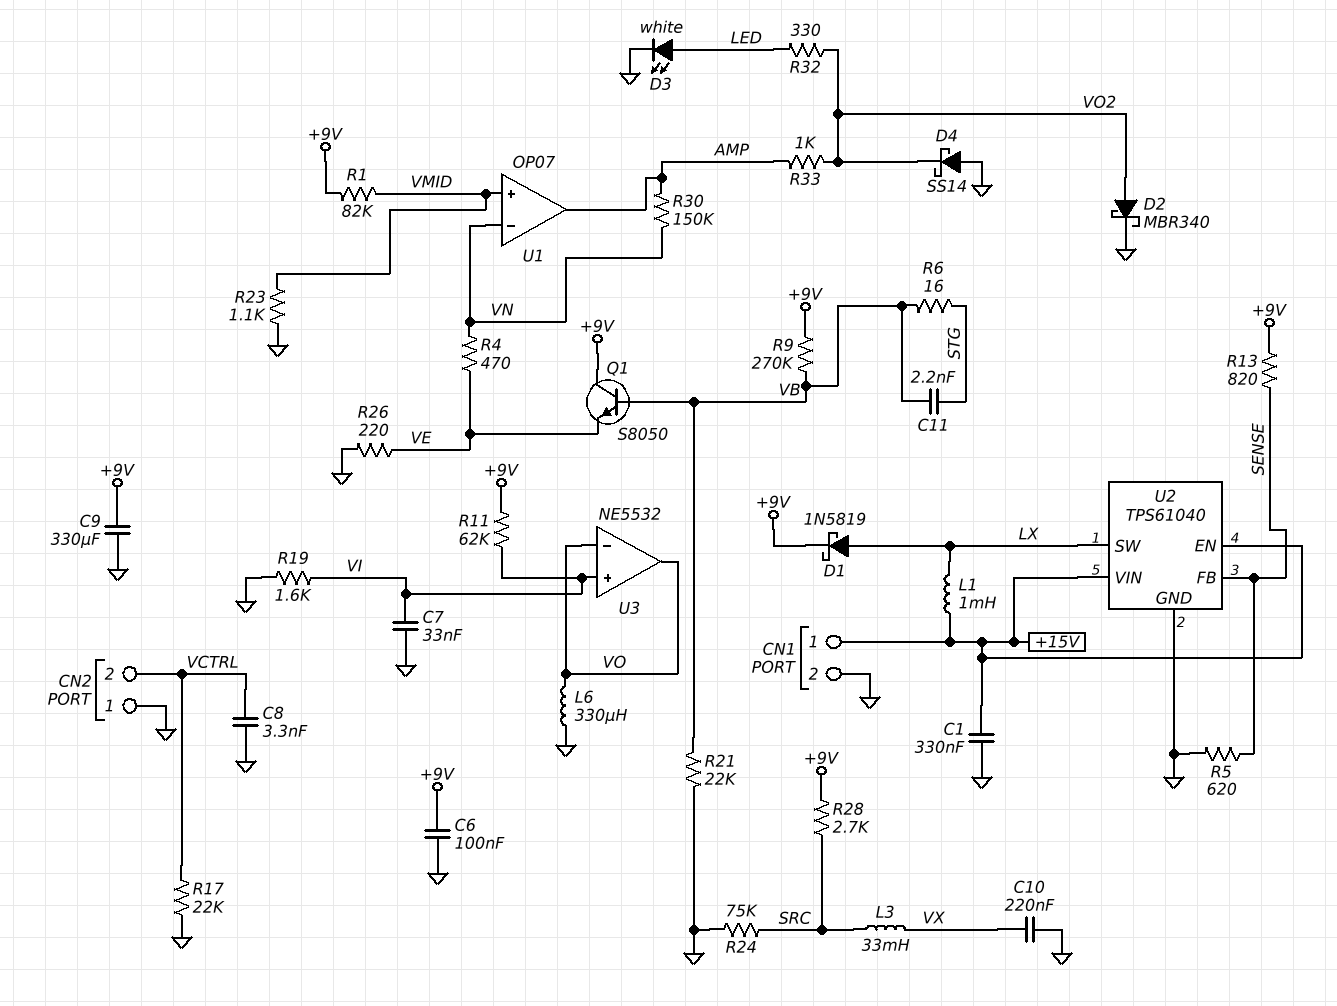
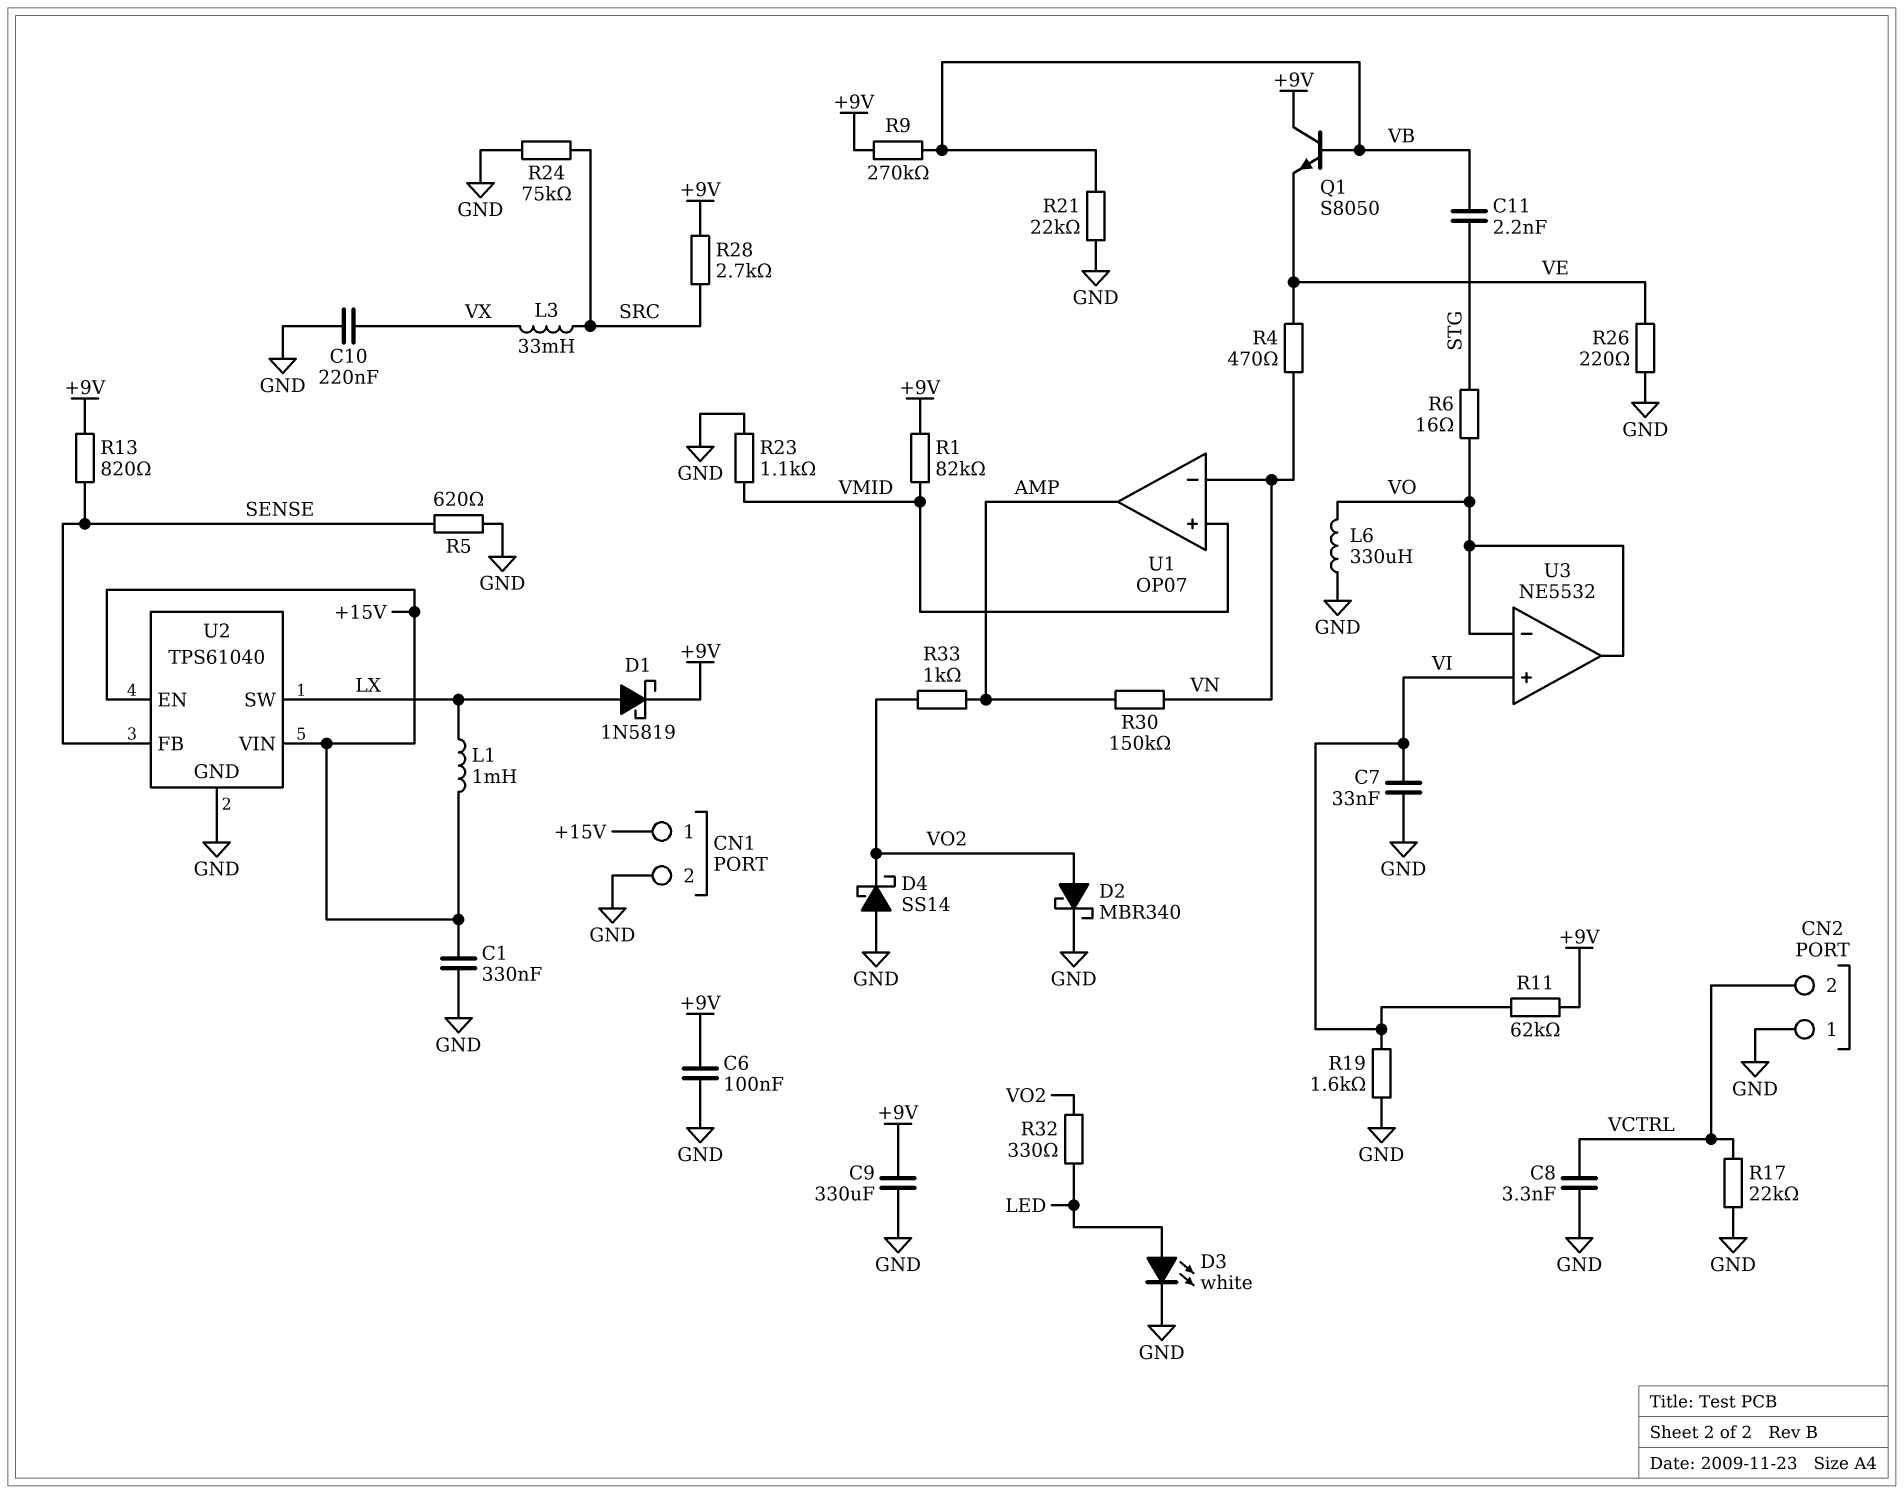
R6: 16 (STG, VB) -> 16 (STG, VO)

